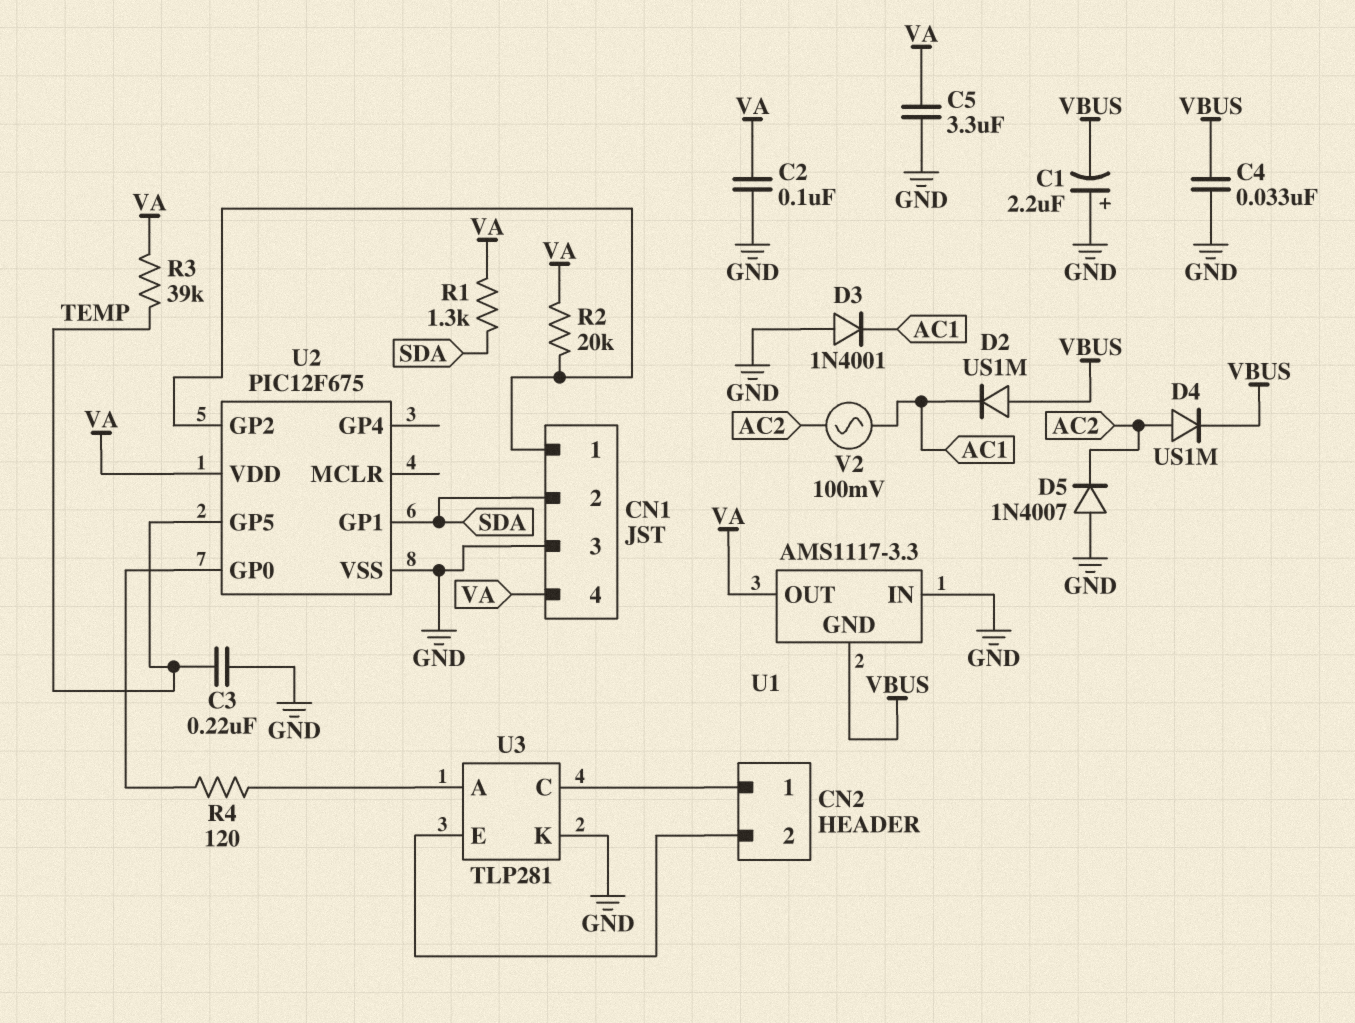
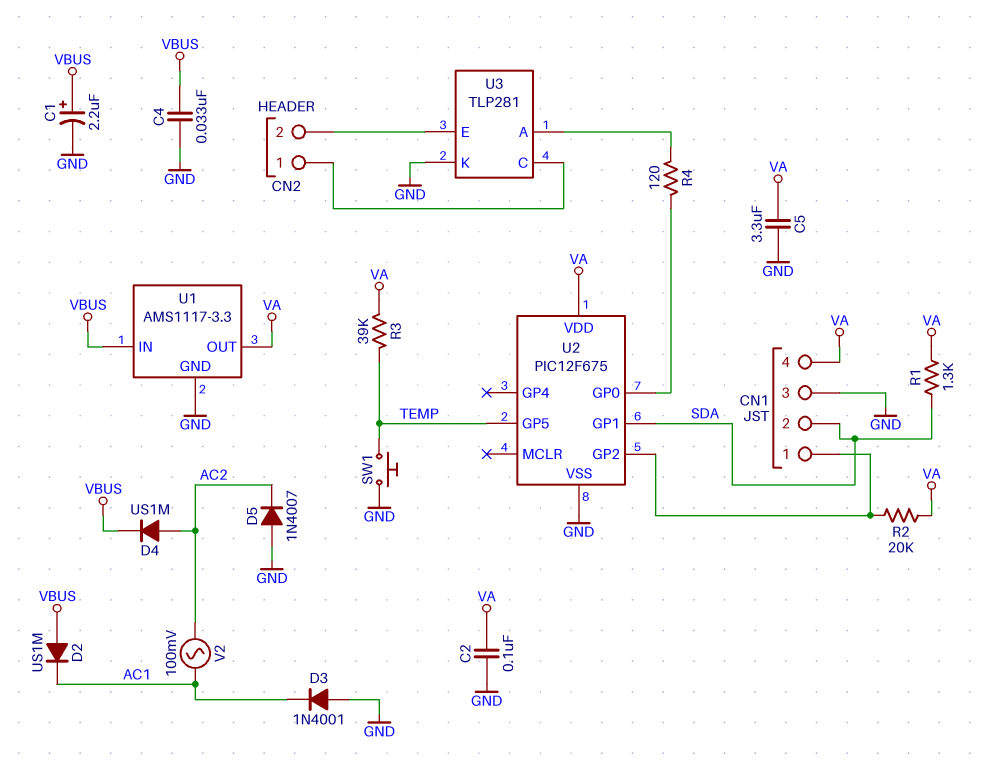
C1: 2.2uF (plus GND, minus VBUS) -> 2.2uF (plus VBUS, minus GND)
C3: 220nF (GND, TEMP) -> none
SW1: none -> button (GND, TEMP)
U1 pin GND: VBUS -> GND
U1 pin IN: GND -> VBUS

